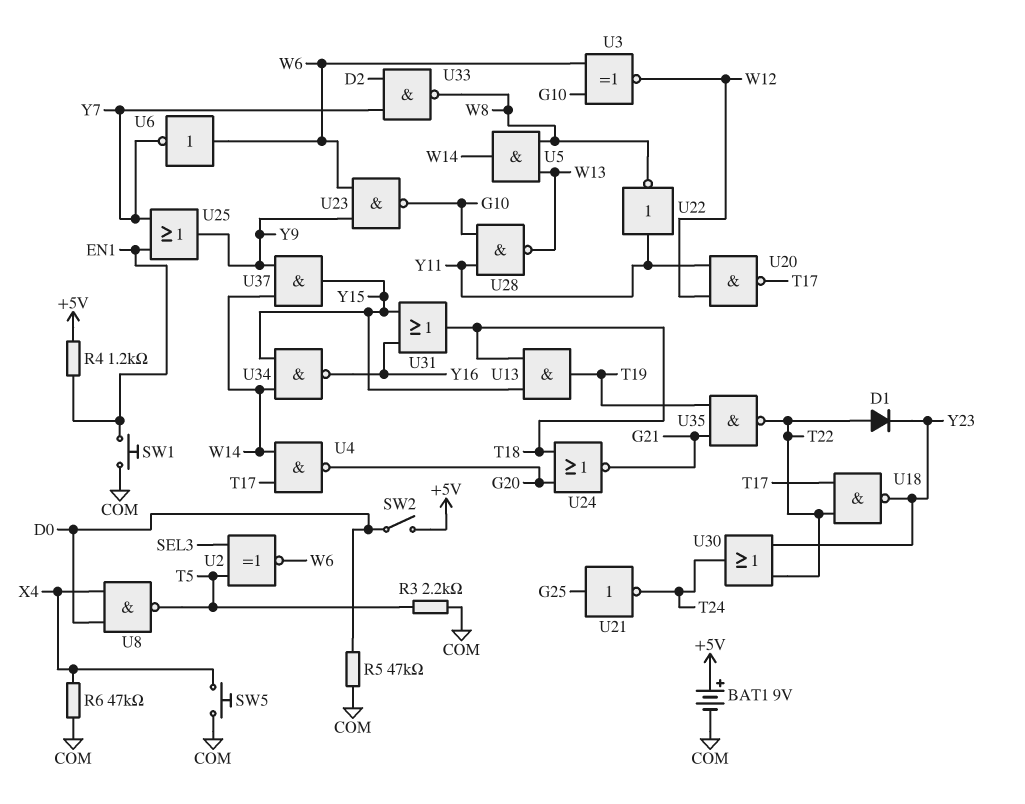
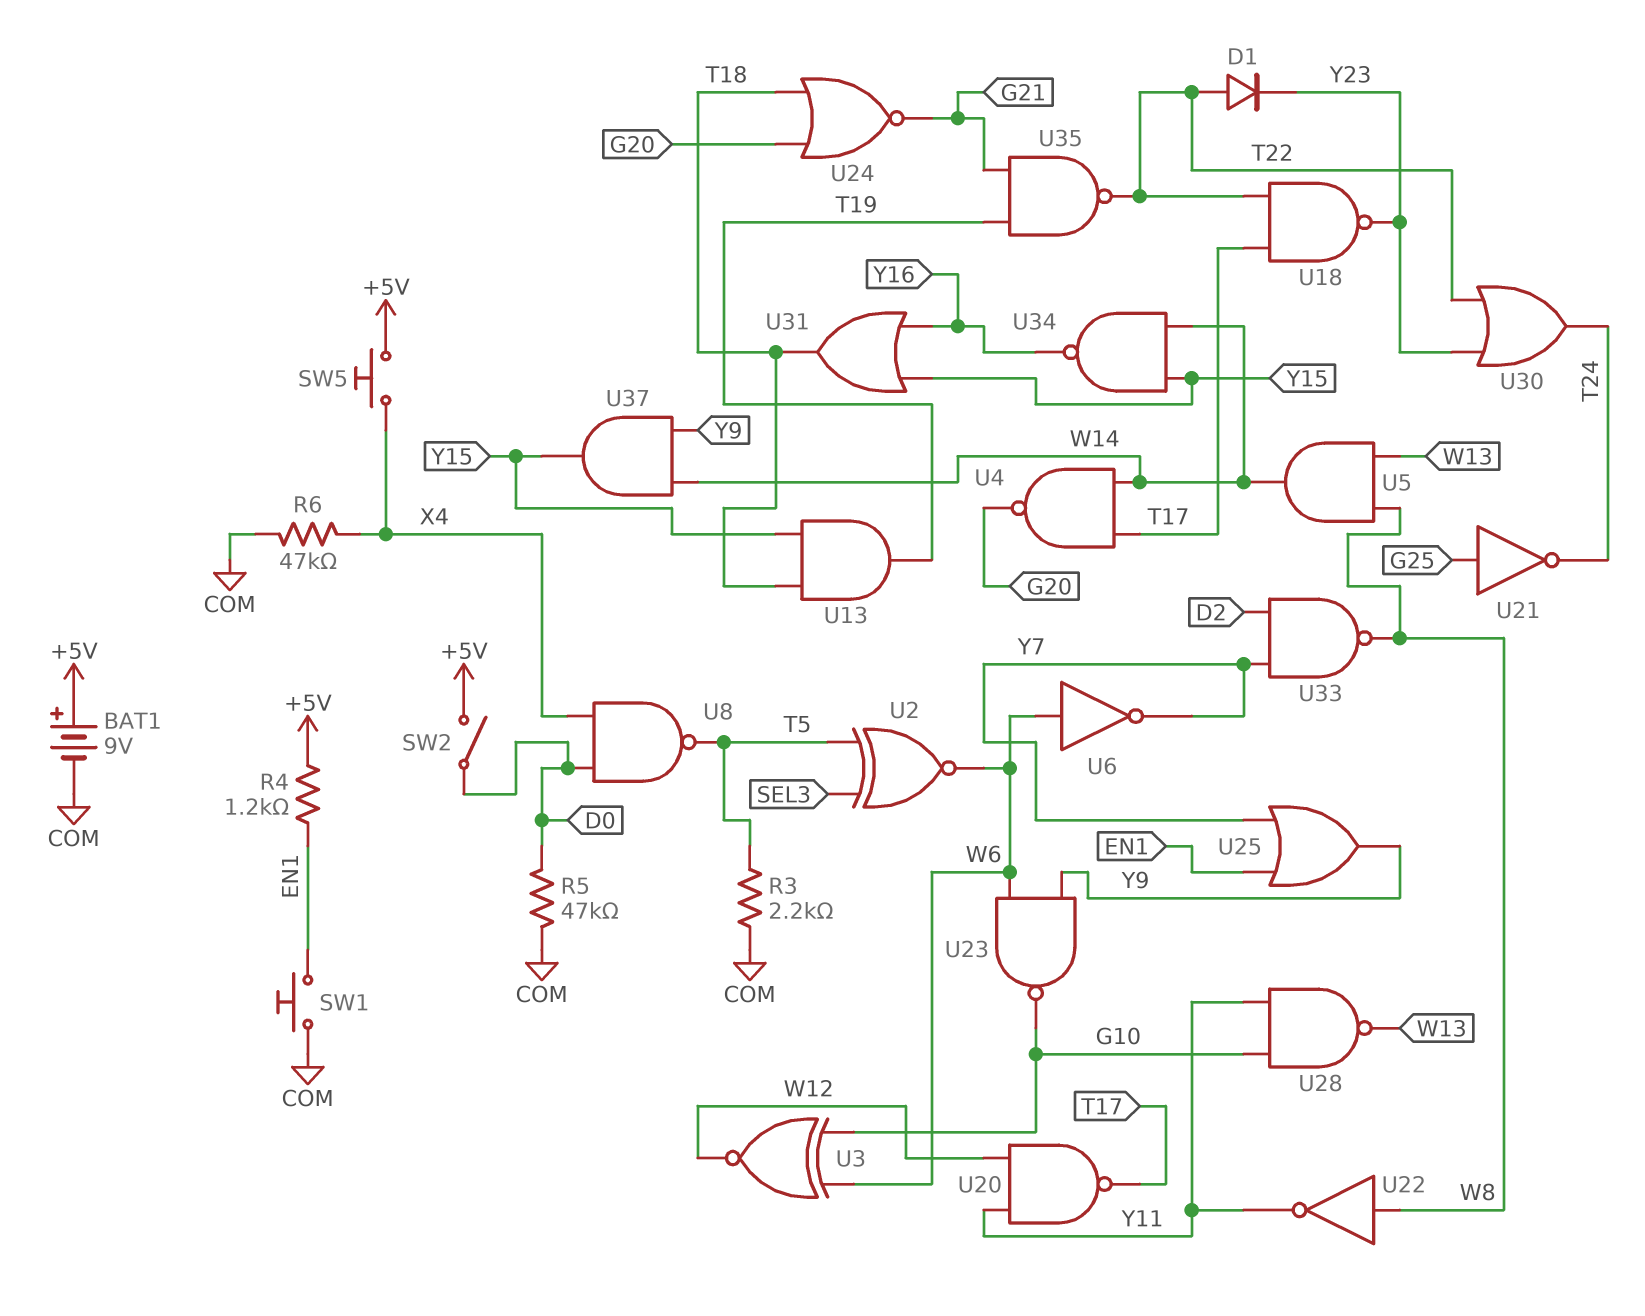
SW5: button (COM, X4) -> button (+5V, X4)
U22: NOT (in Y11, out W8) -> NOT (in W8, out Y11)

